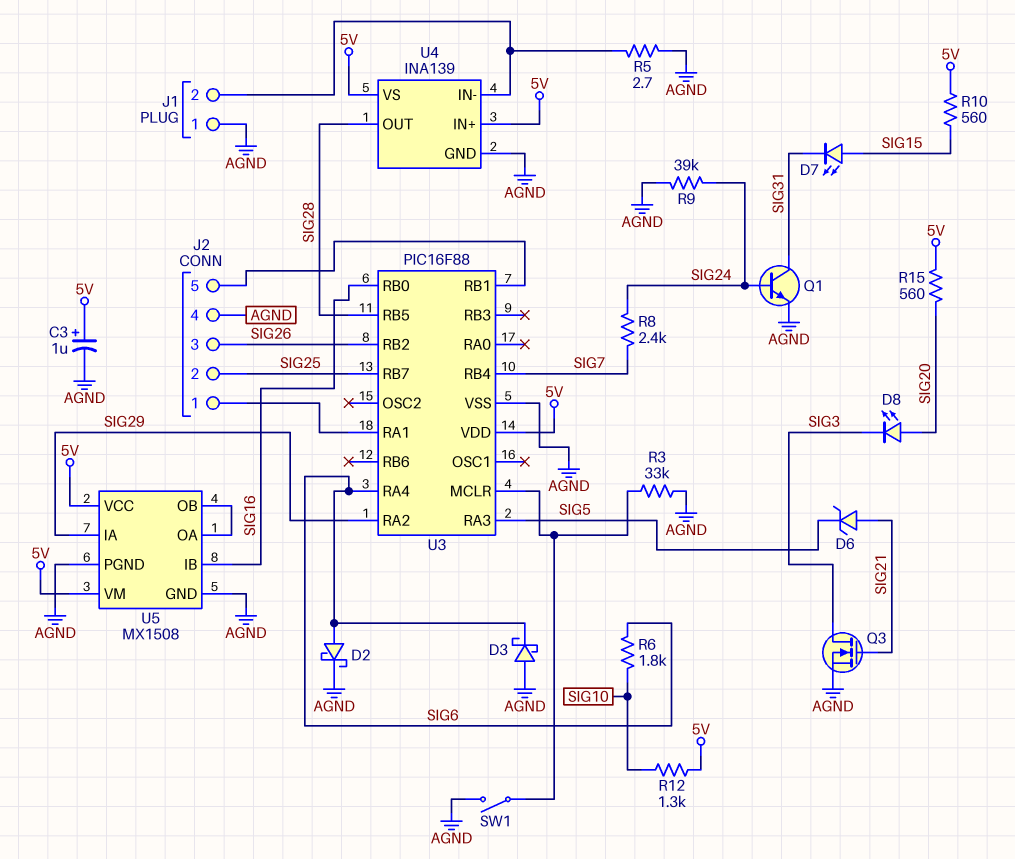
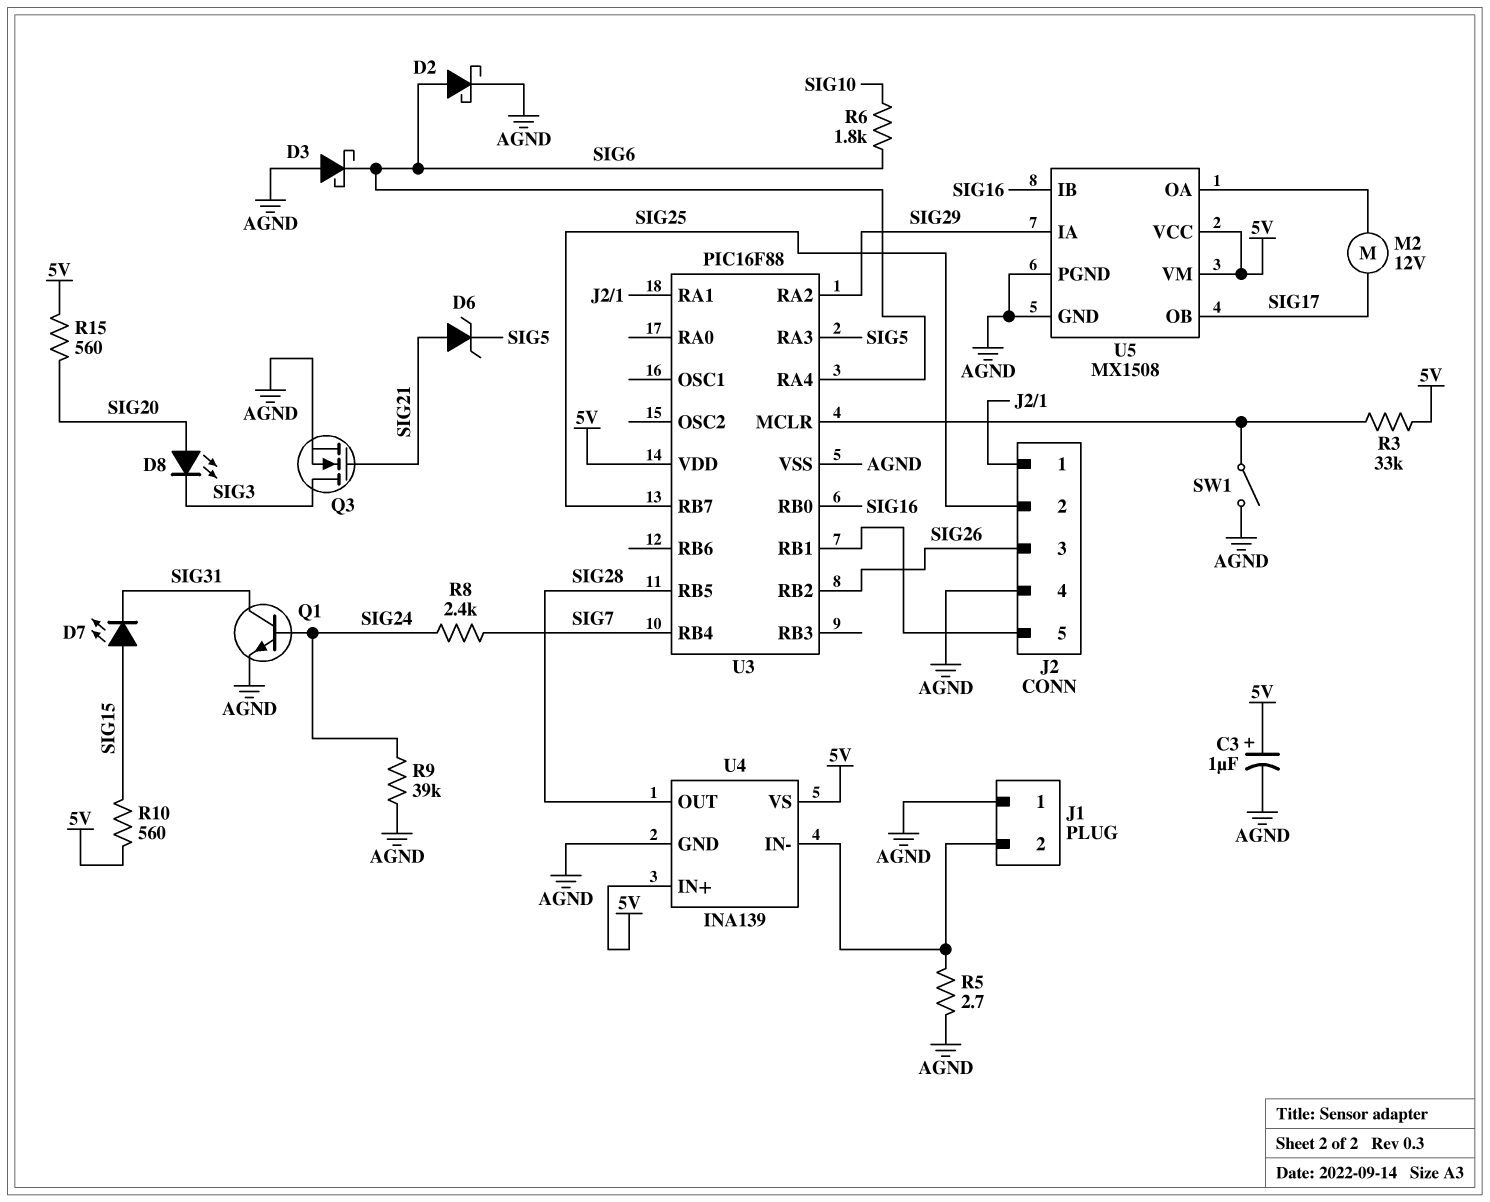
M2: none -> motor 12V (SIG17, U5/OA)
R3: 33k (AGND, U3/MCLR) -> 33k (5V, U3/MCLR)
R12: 1.3k (5V, SIG10) -> none
U5 pin OB: U5/OA -> SIG17

